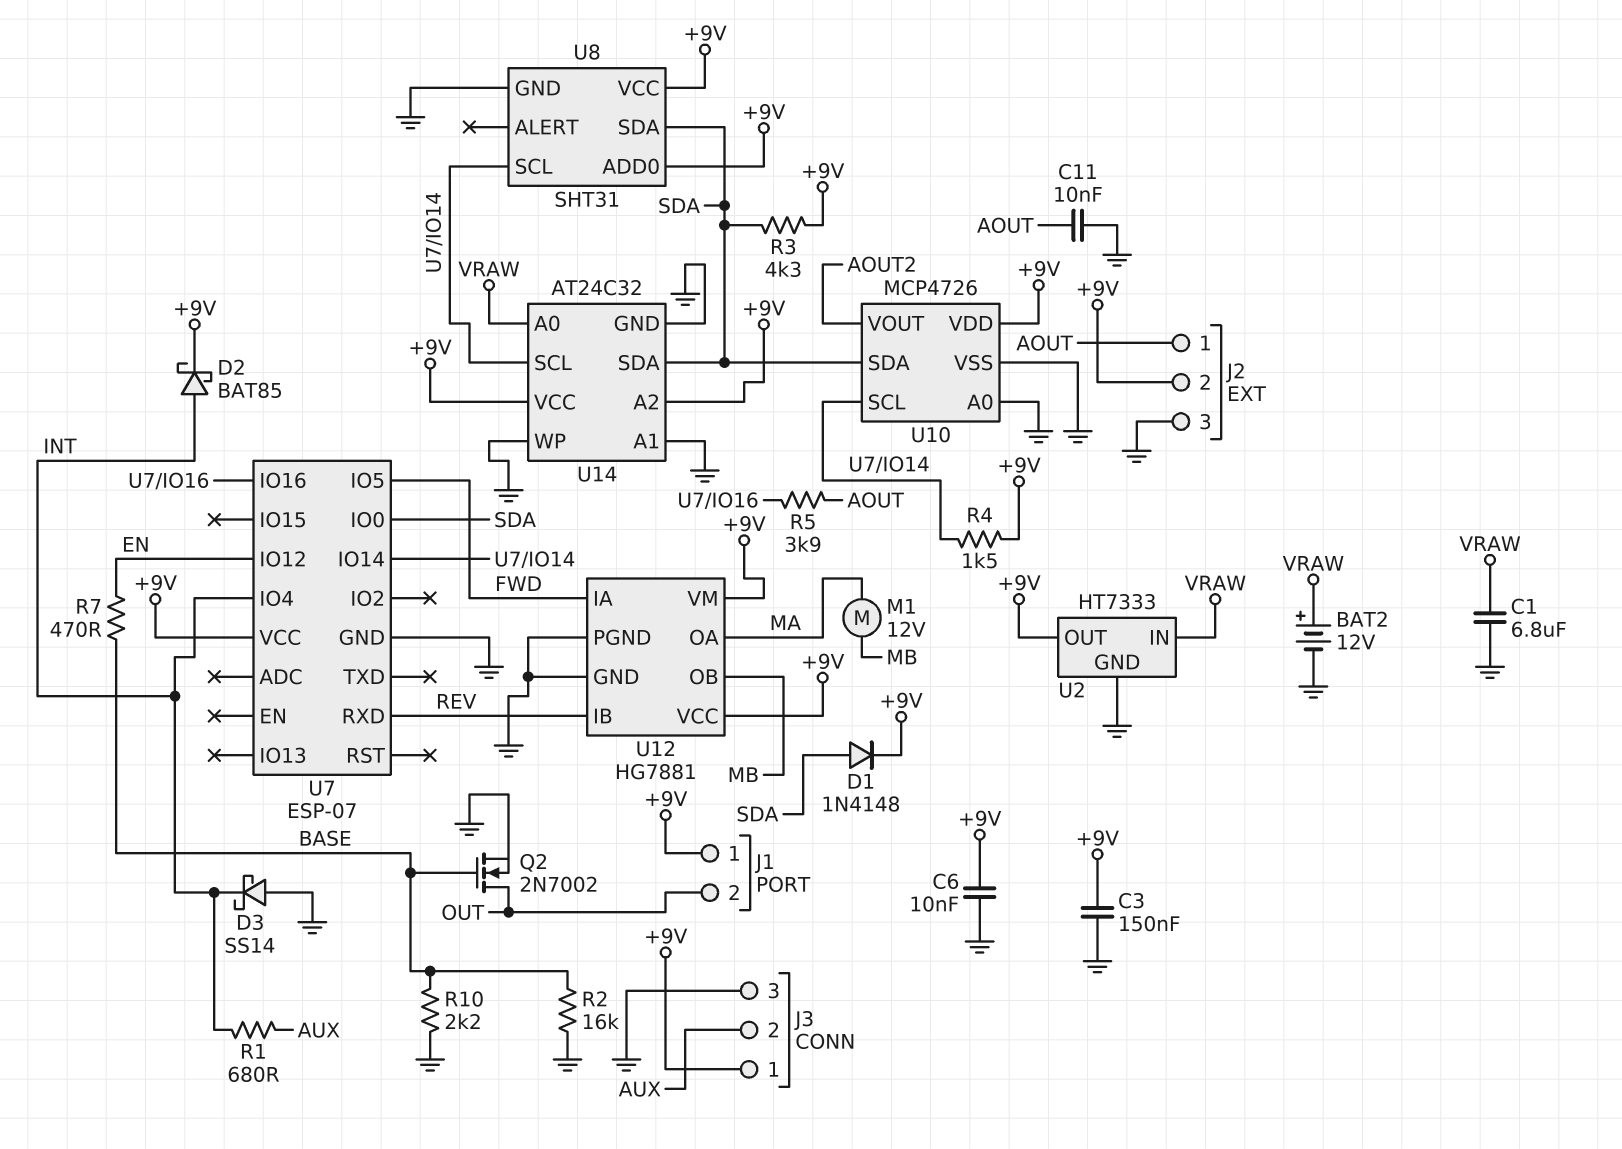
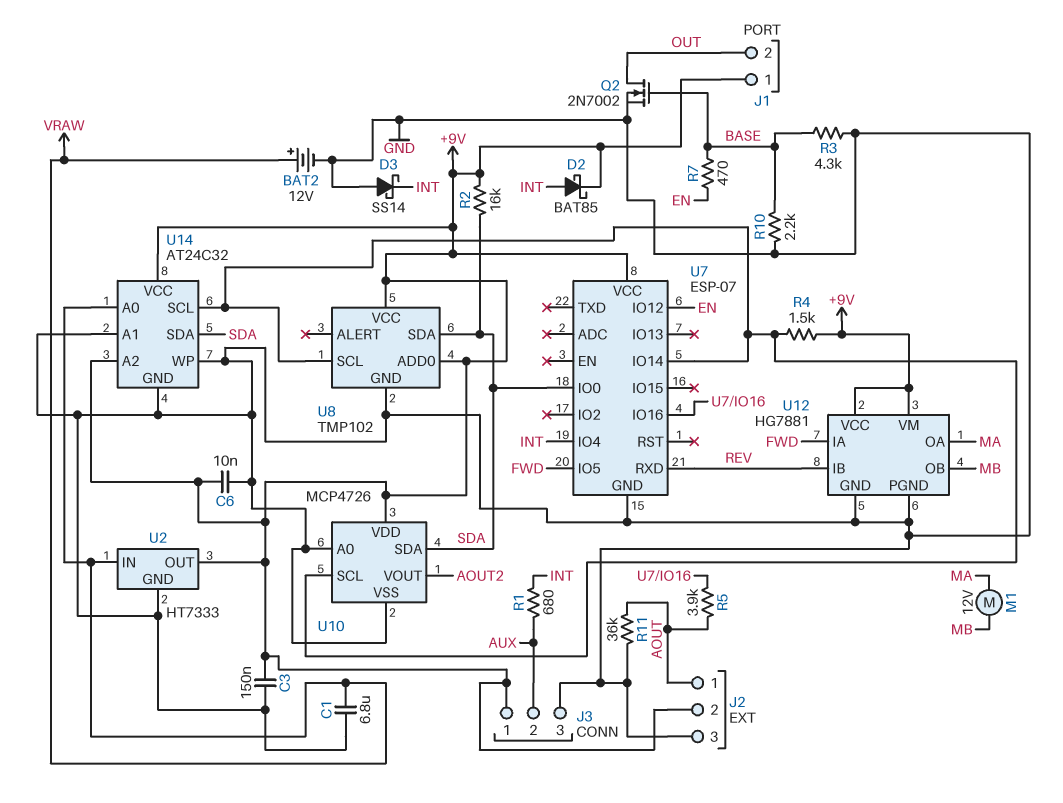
C11: 10nF (AOUT, GND) -> none
D1: diode 1N4148 (A SDA, K +9V) -> none
R2: 16k (BASE, GND) -> 16k (+9V, SDA)
R3: 4.3k (+9V, SDA) -> 4.3k (BASE, GND)
R11: none -> 36k (AOUT, GND)
U8: SHT31 -> TMP102

